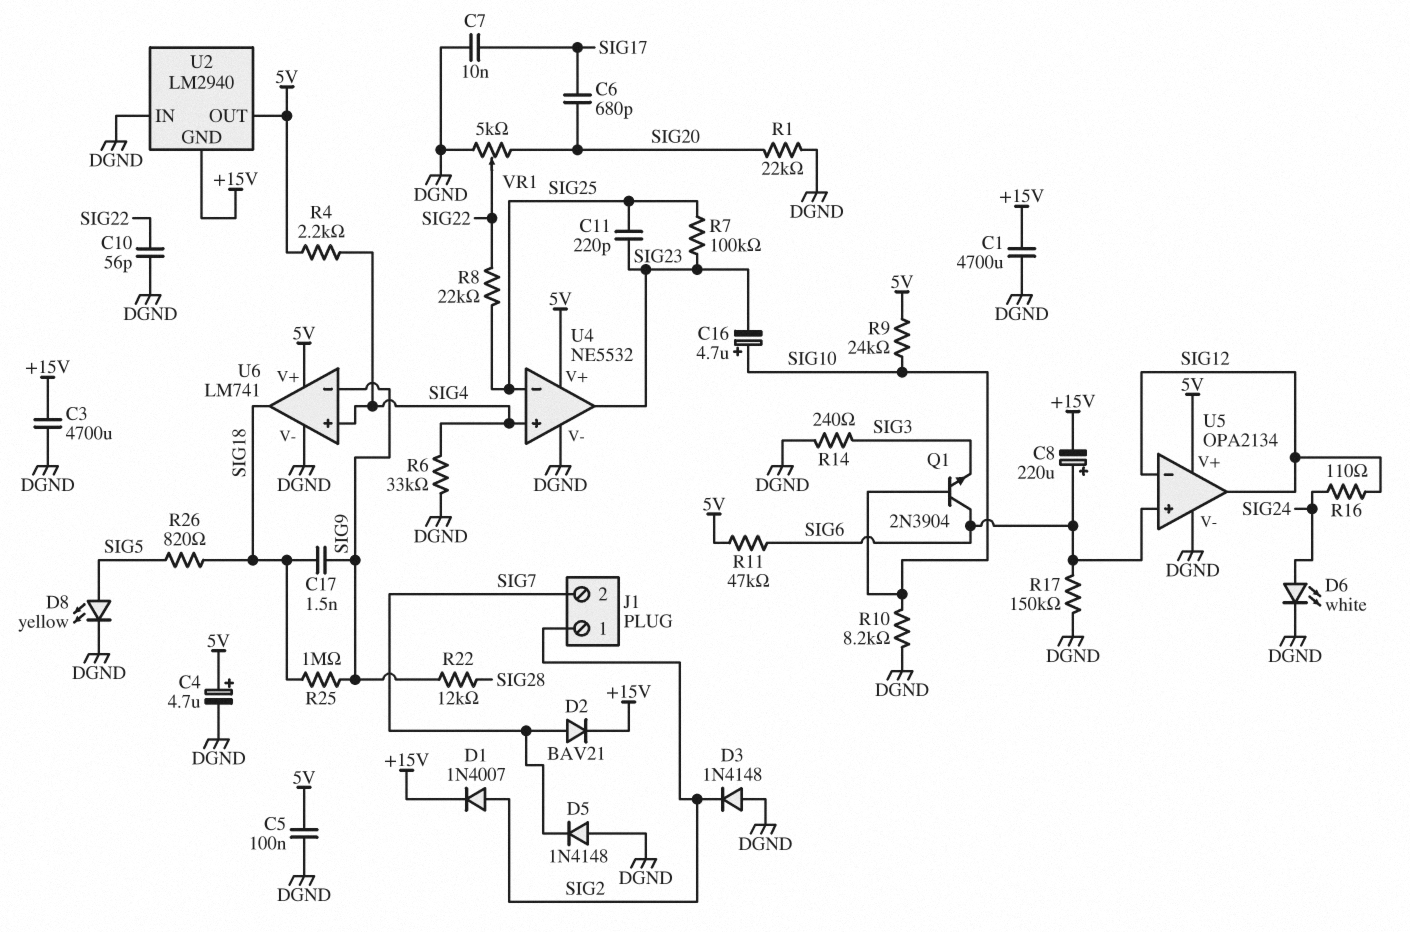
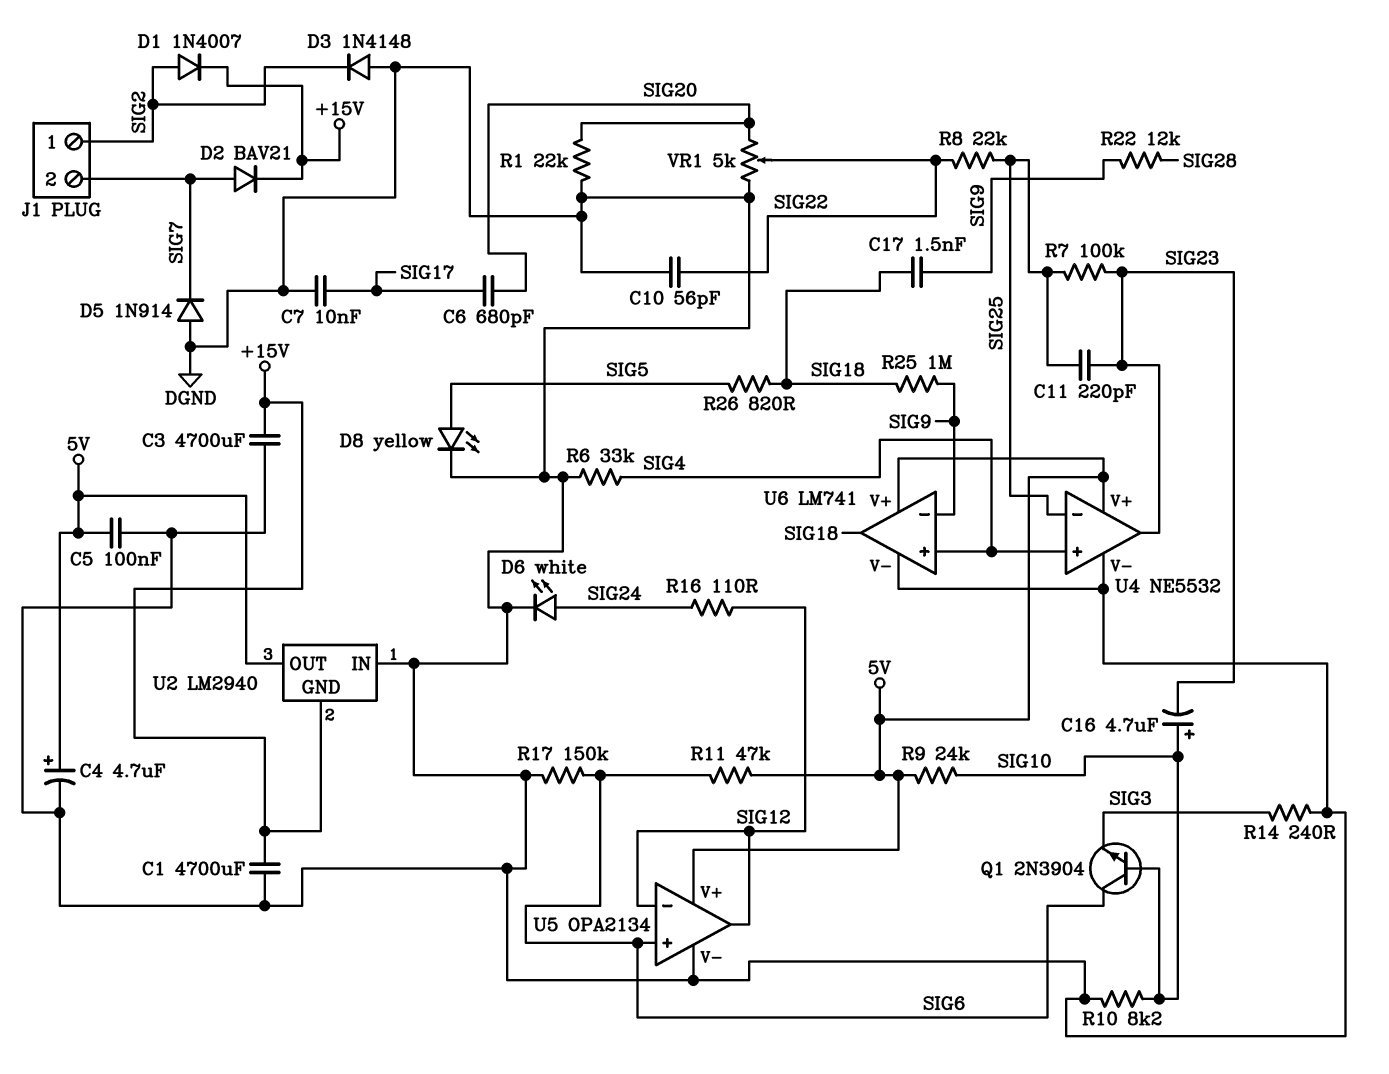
C8: 220uF (plus SIG6, minus +15V) -> none
D5: diode 1N4148 (A DGND, K SIG7) -> diode 1N914 (A DGND, K SIG7)
R4: 2.2k (5V, SIG4) -> none

